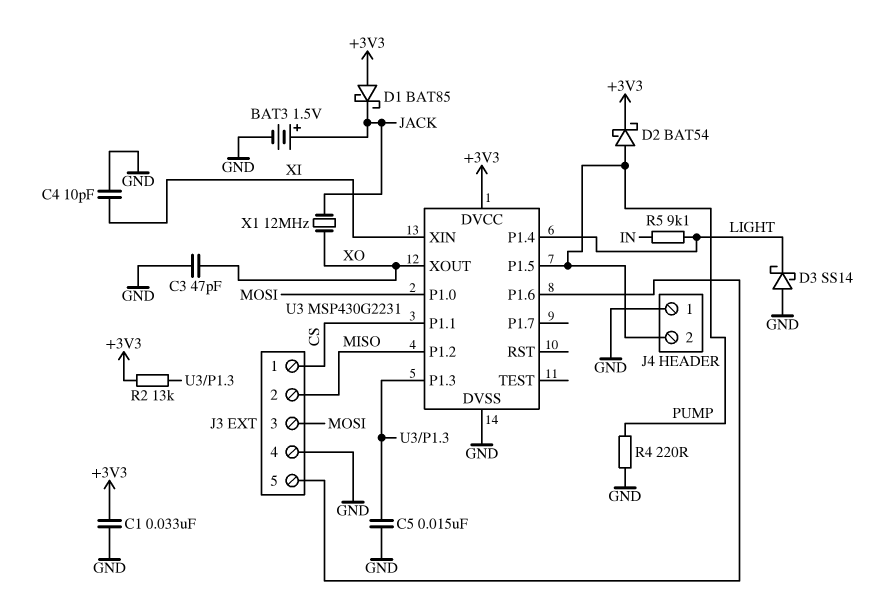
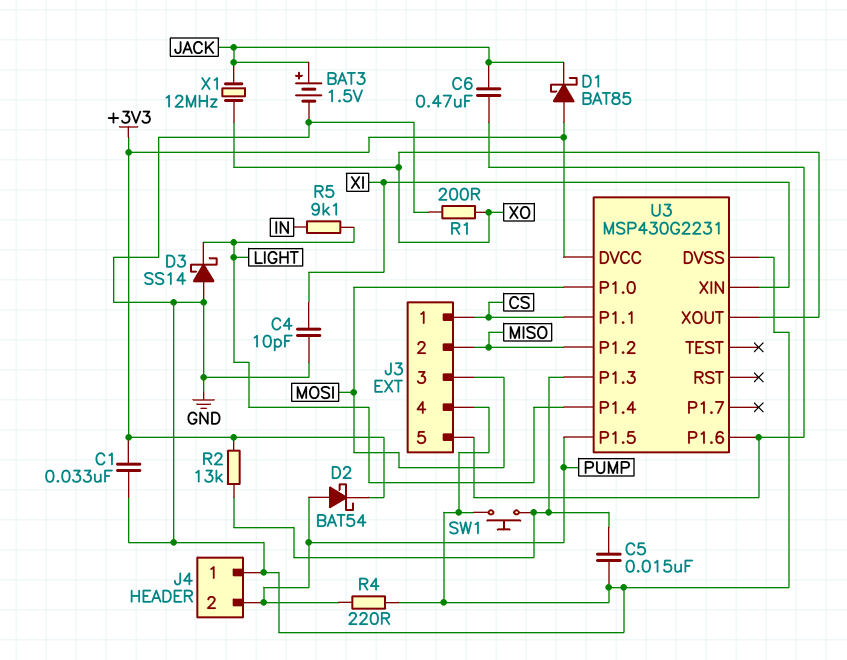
C3: 47pF (GND, XO) -> none
C6: none -> 470nF (J3/5, JACK)
R1: none -> 200 (GND, XO)
SW1: none -> button (GND, U3/P1.3)

